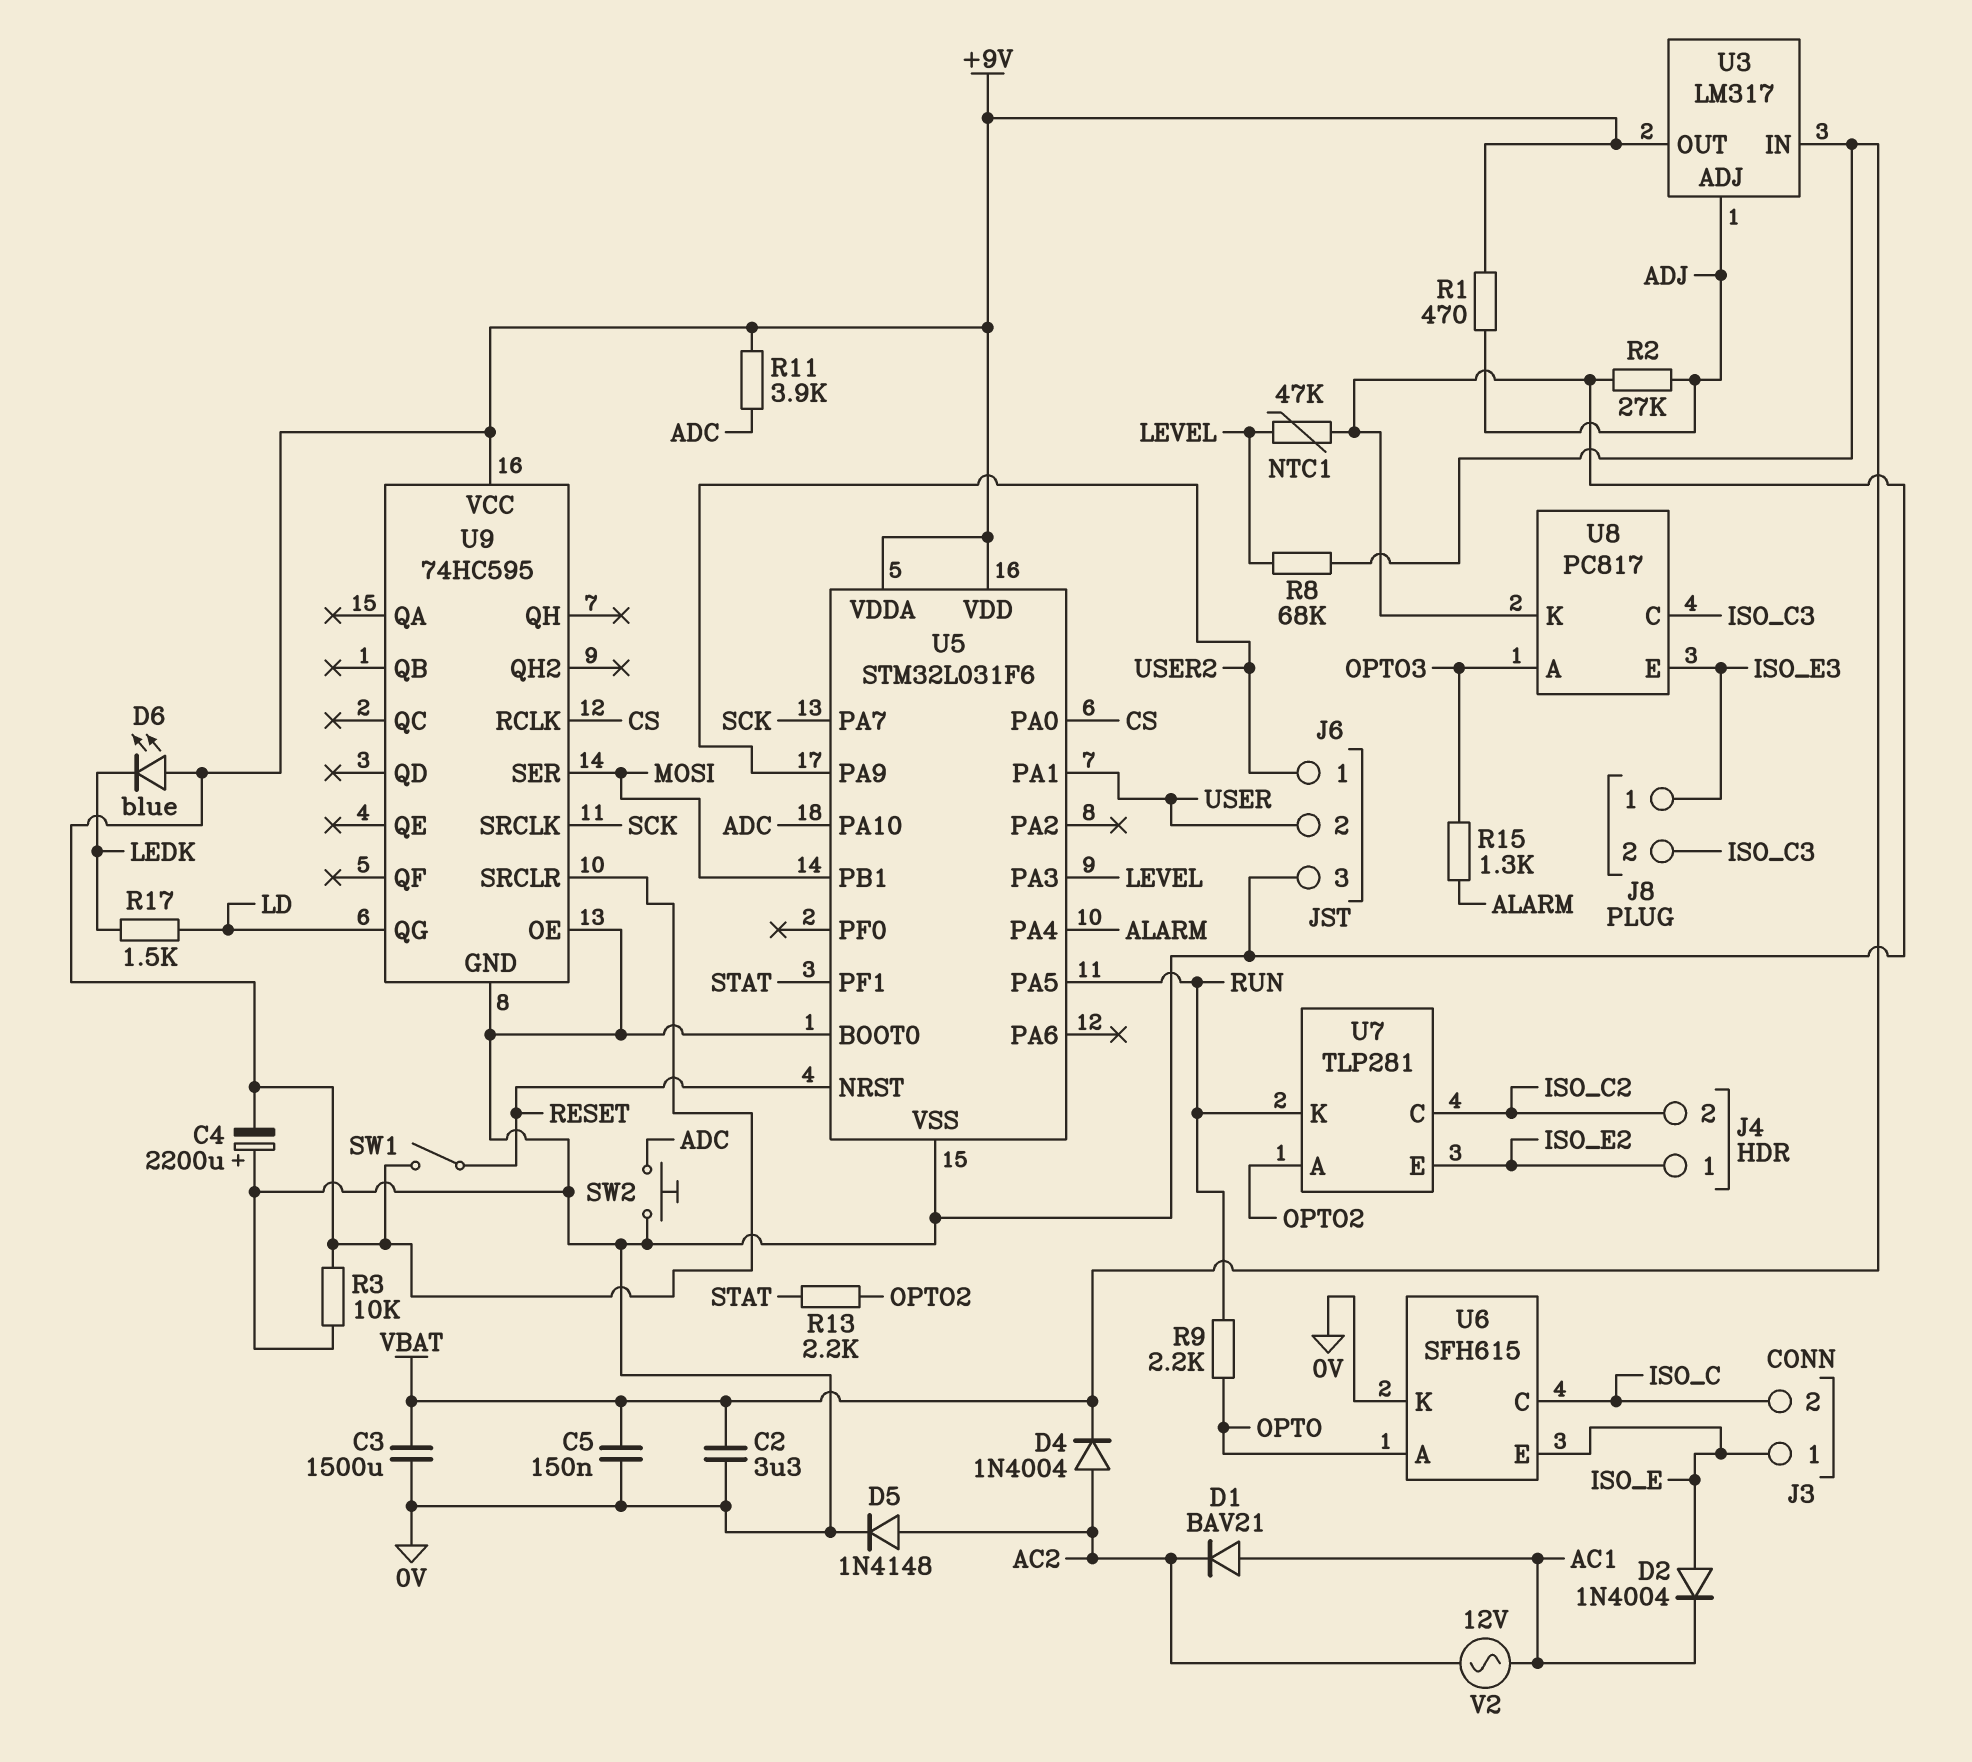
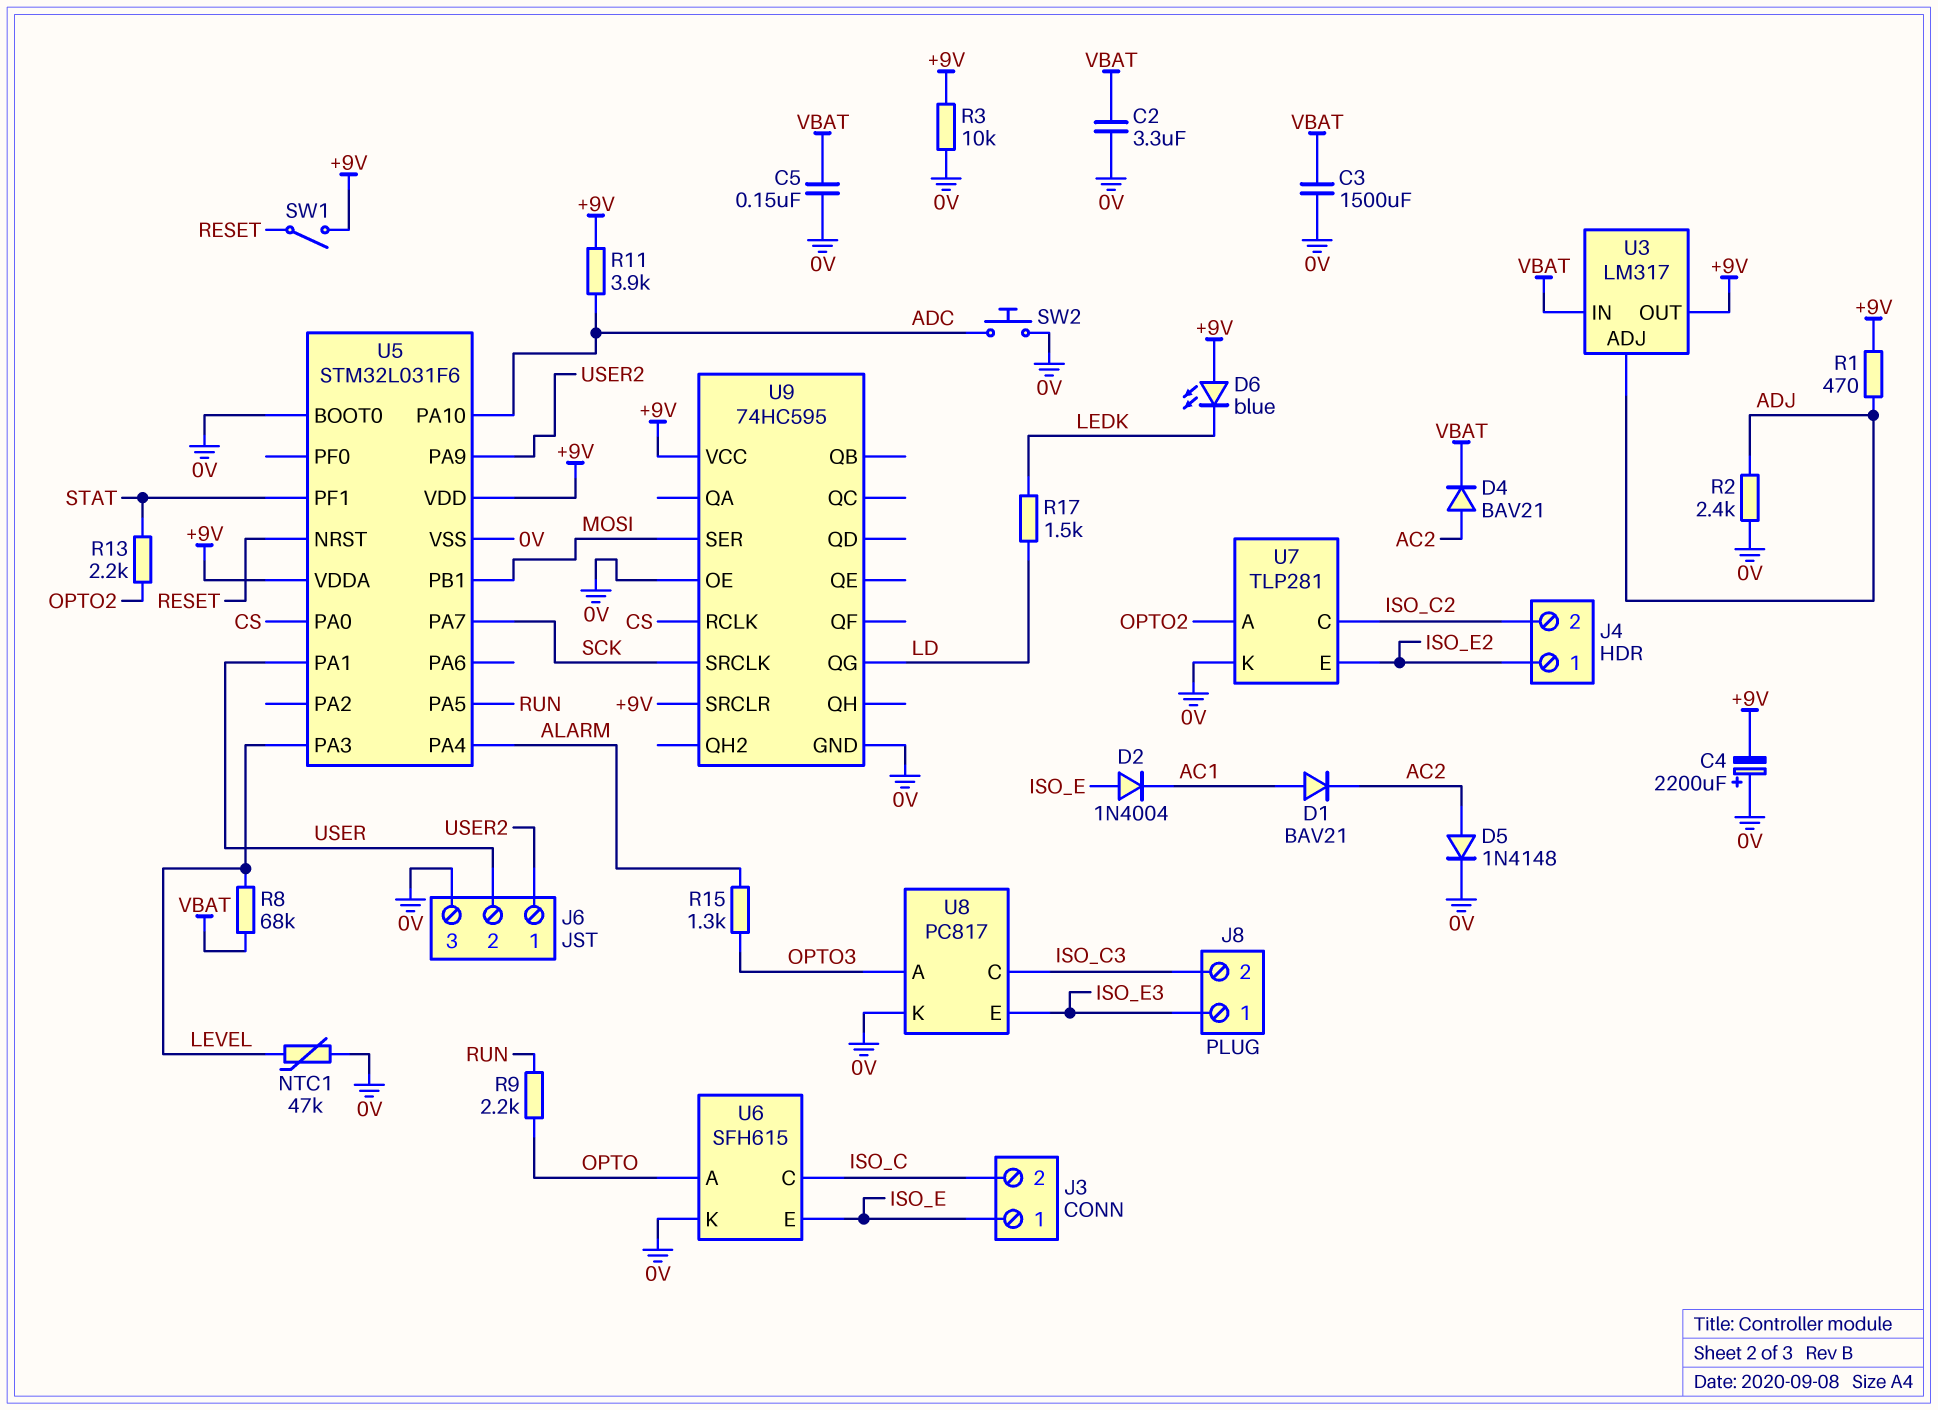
D4: diode 1N4004 (A AC2, K VBAT) -> diode BAV21 (A AC2, K VBAT)
R2: 27k (0V, ADJ) -> 2.4k (0V, ADJ)
U7 pin K: RUN -> 0V
V2: AC 12V (AC1, AC2) -> none

